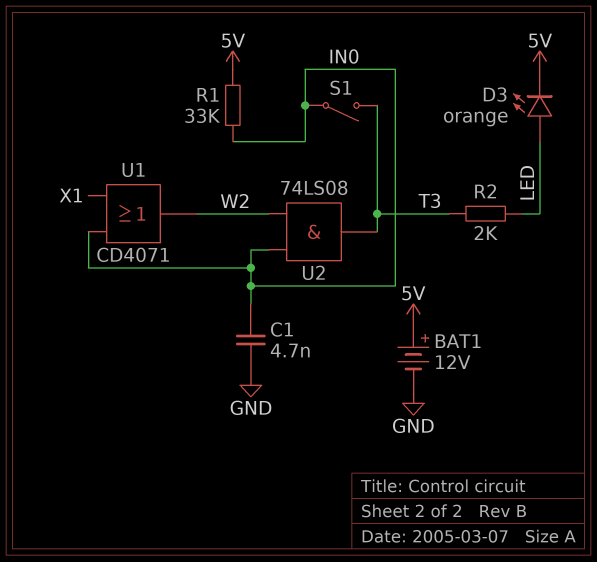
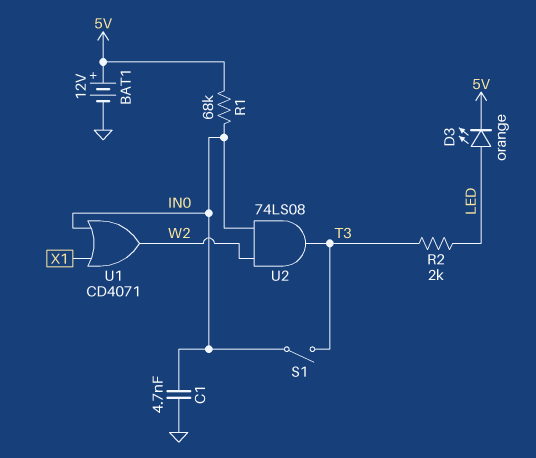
R1: 33k (5V, IN0) -> 68k (5V, IN0)

